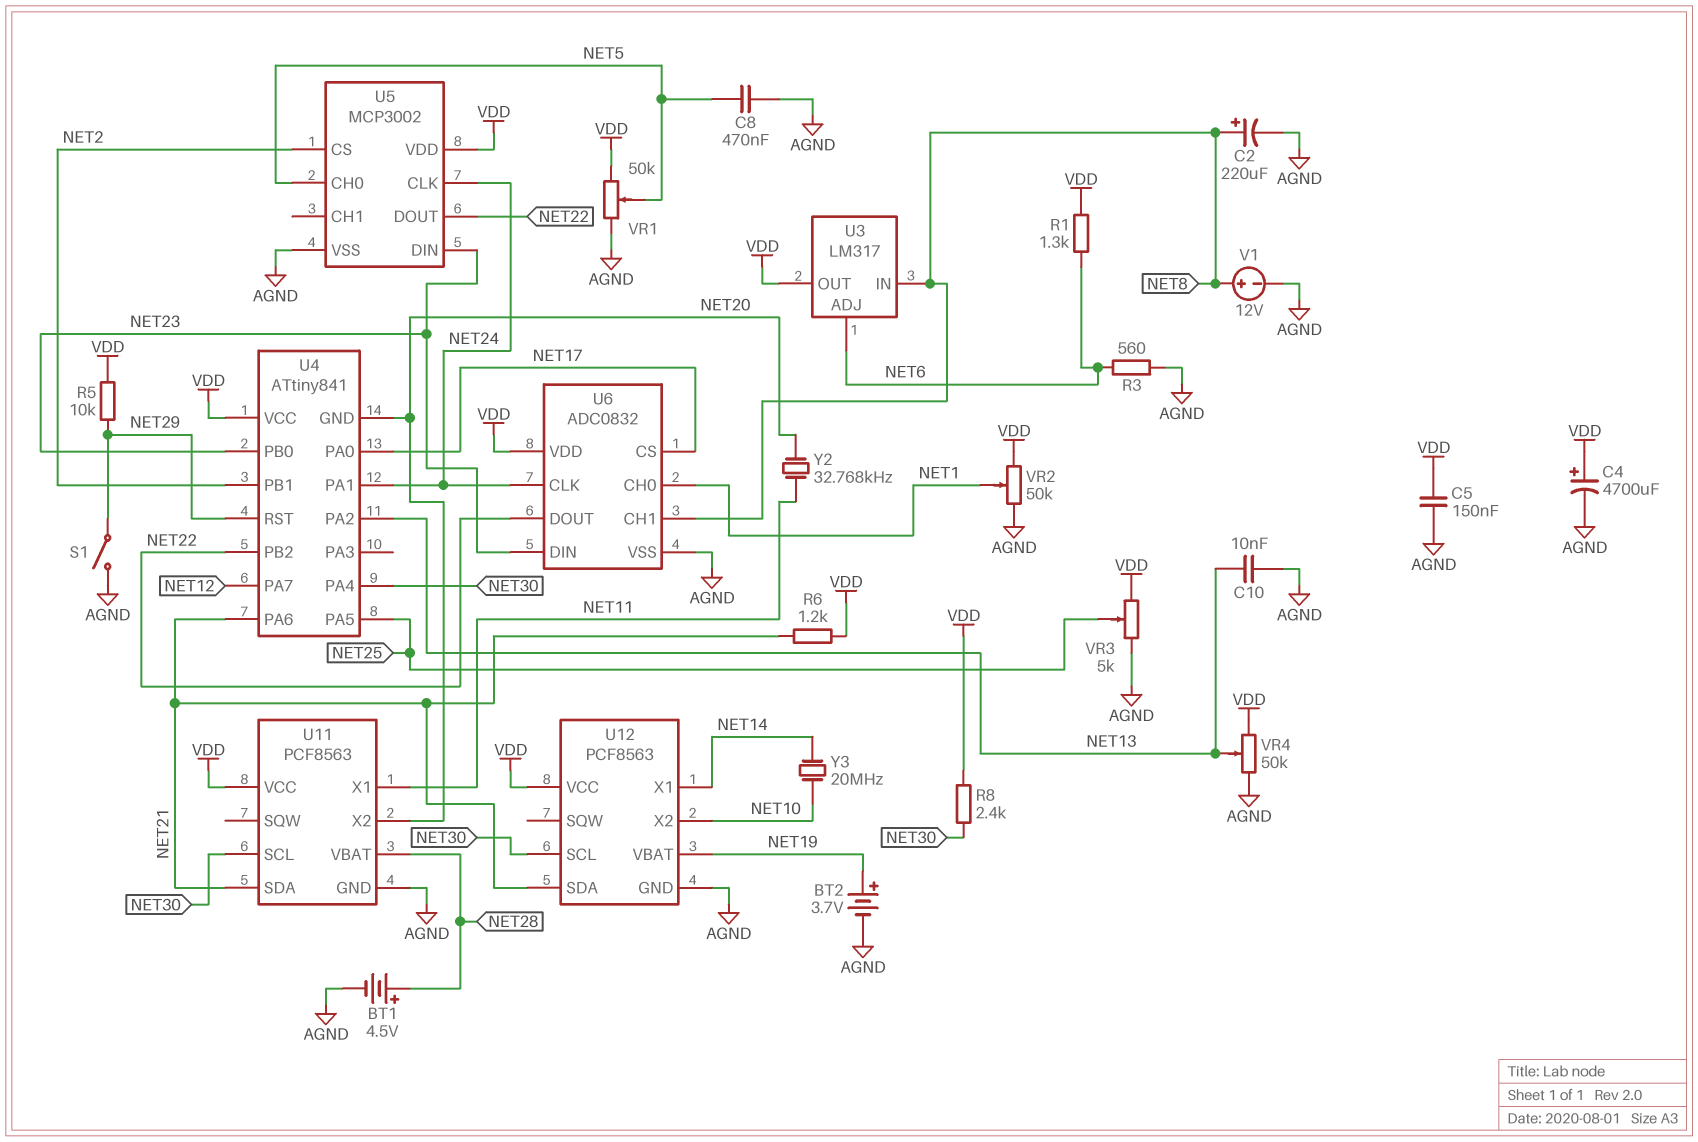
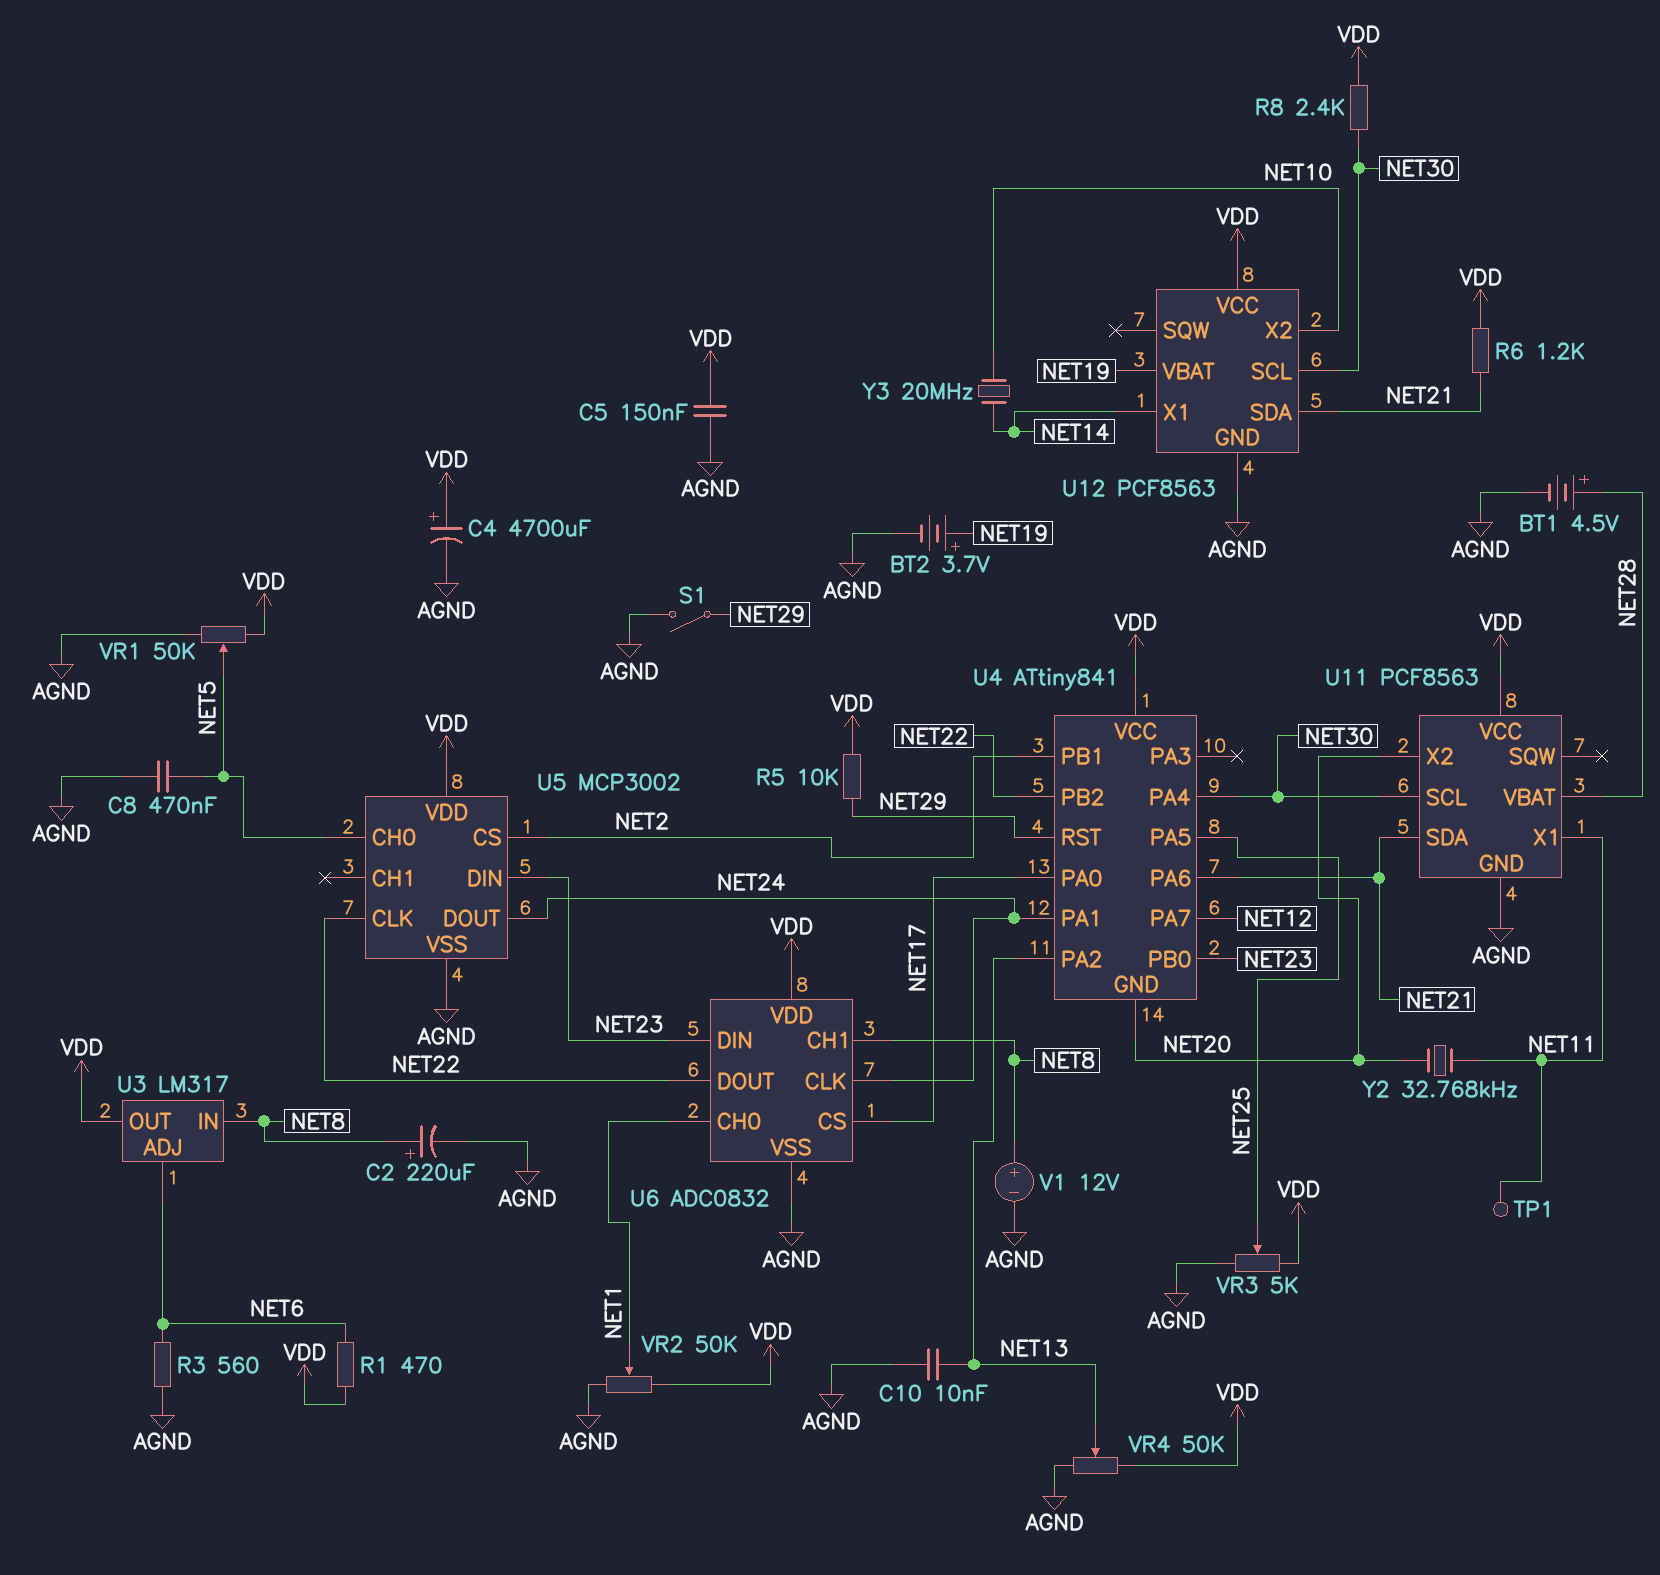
R1: 1.3k (NET6, VDD) -> 470 (NET6, VDD)
TP1: none -> test point (NET11)
U5 pin CLK: NET24 -> NET22
U5 pin DOUT: NET22 -> NET24

